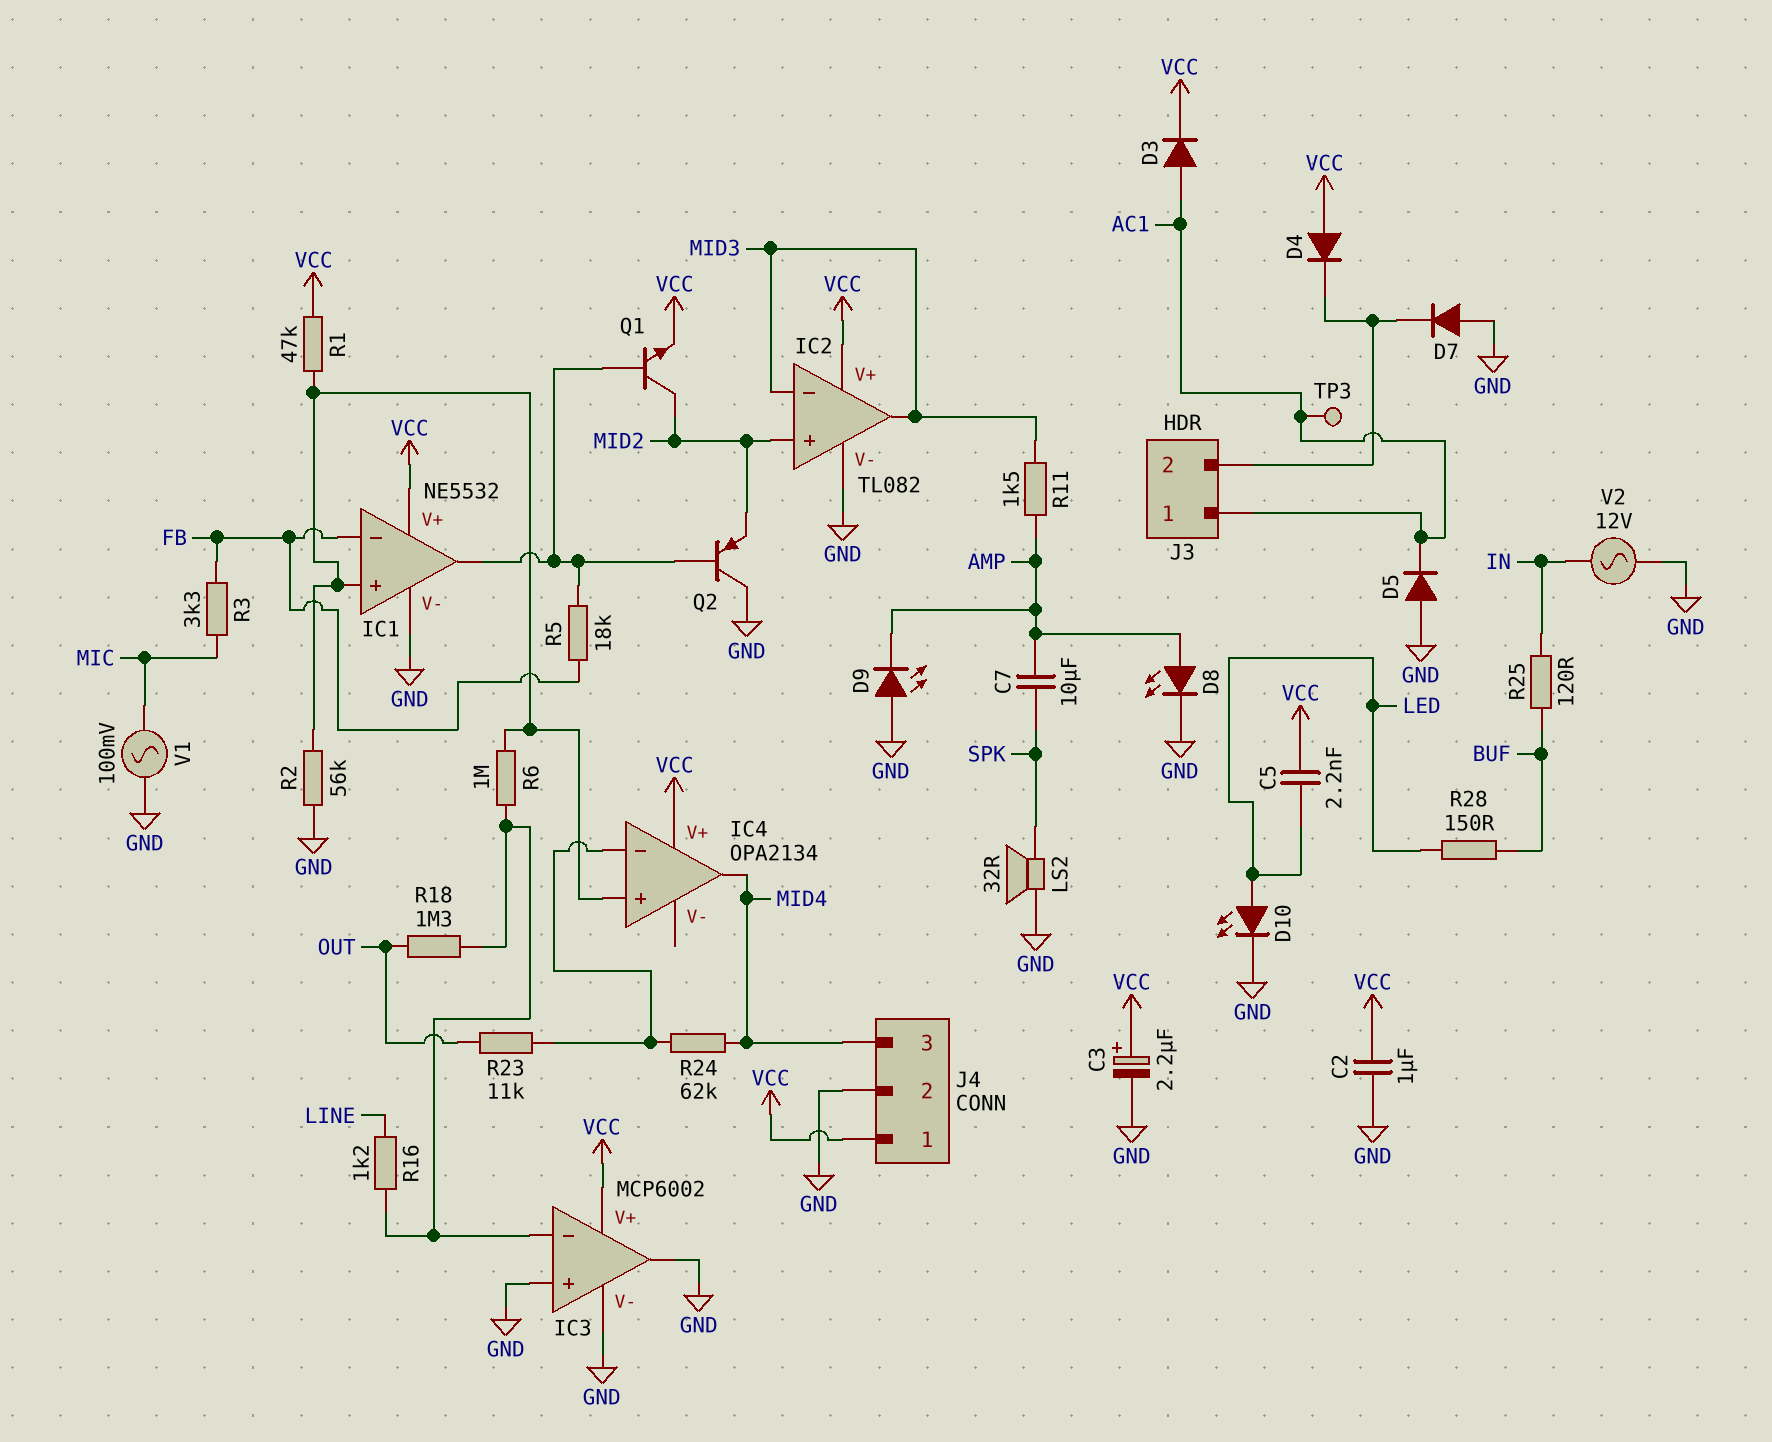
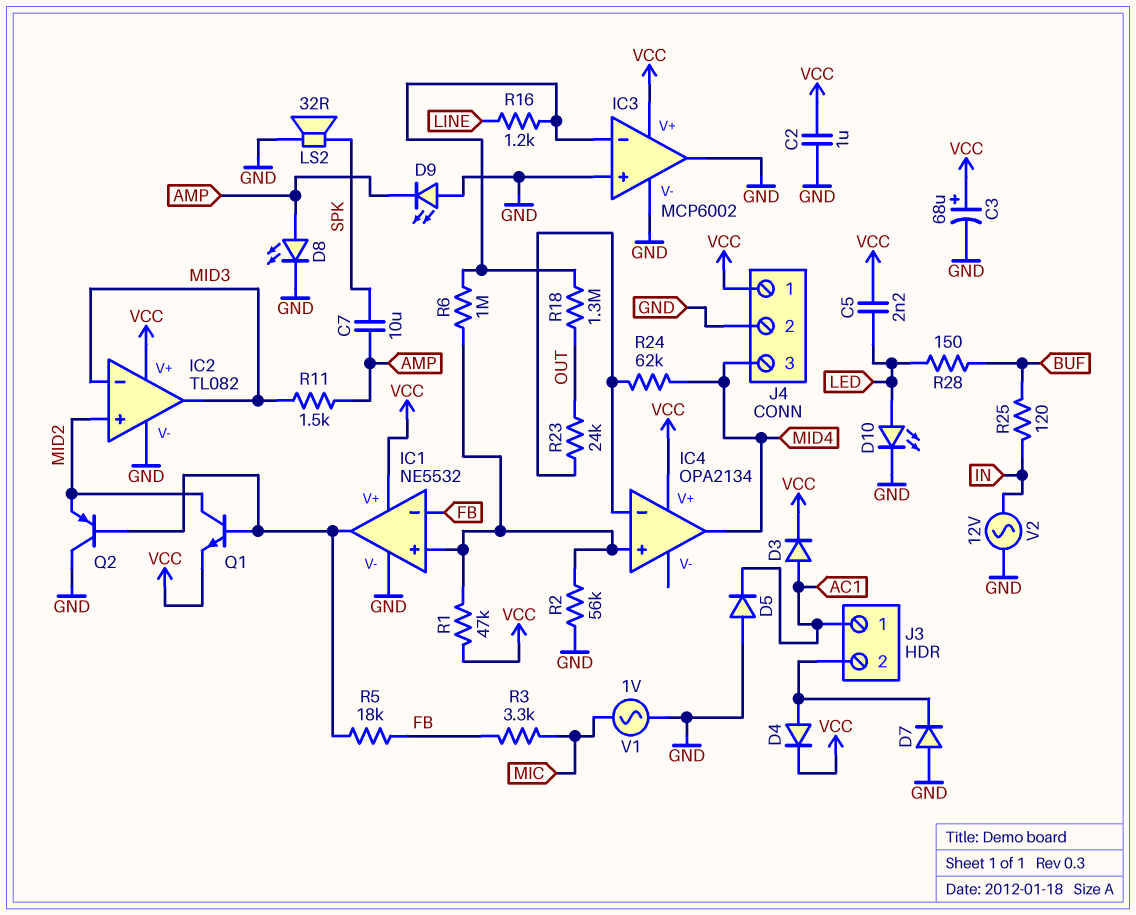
C3: 2.2uF (plus VCC, minus GND) -> 68uF (plus VCC, minus GND)
D4: diode (A VCC, K J3/2) -> diode (A J3/2, K VCC)
R23: 11k (IC4/in-, OUT) -> 24k (IC4/in-, OUT)
TP3: test point (AC1) -> none
V1: AC 100mV (GND, MIC) -> AC 1V (GND, MIC)

